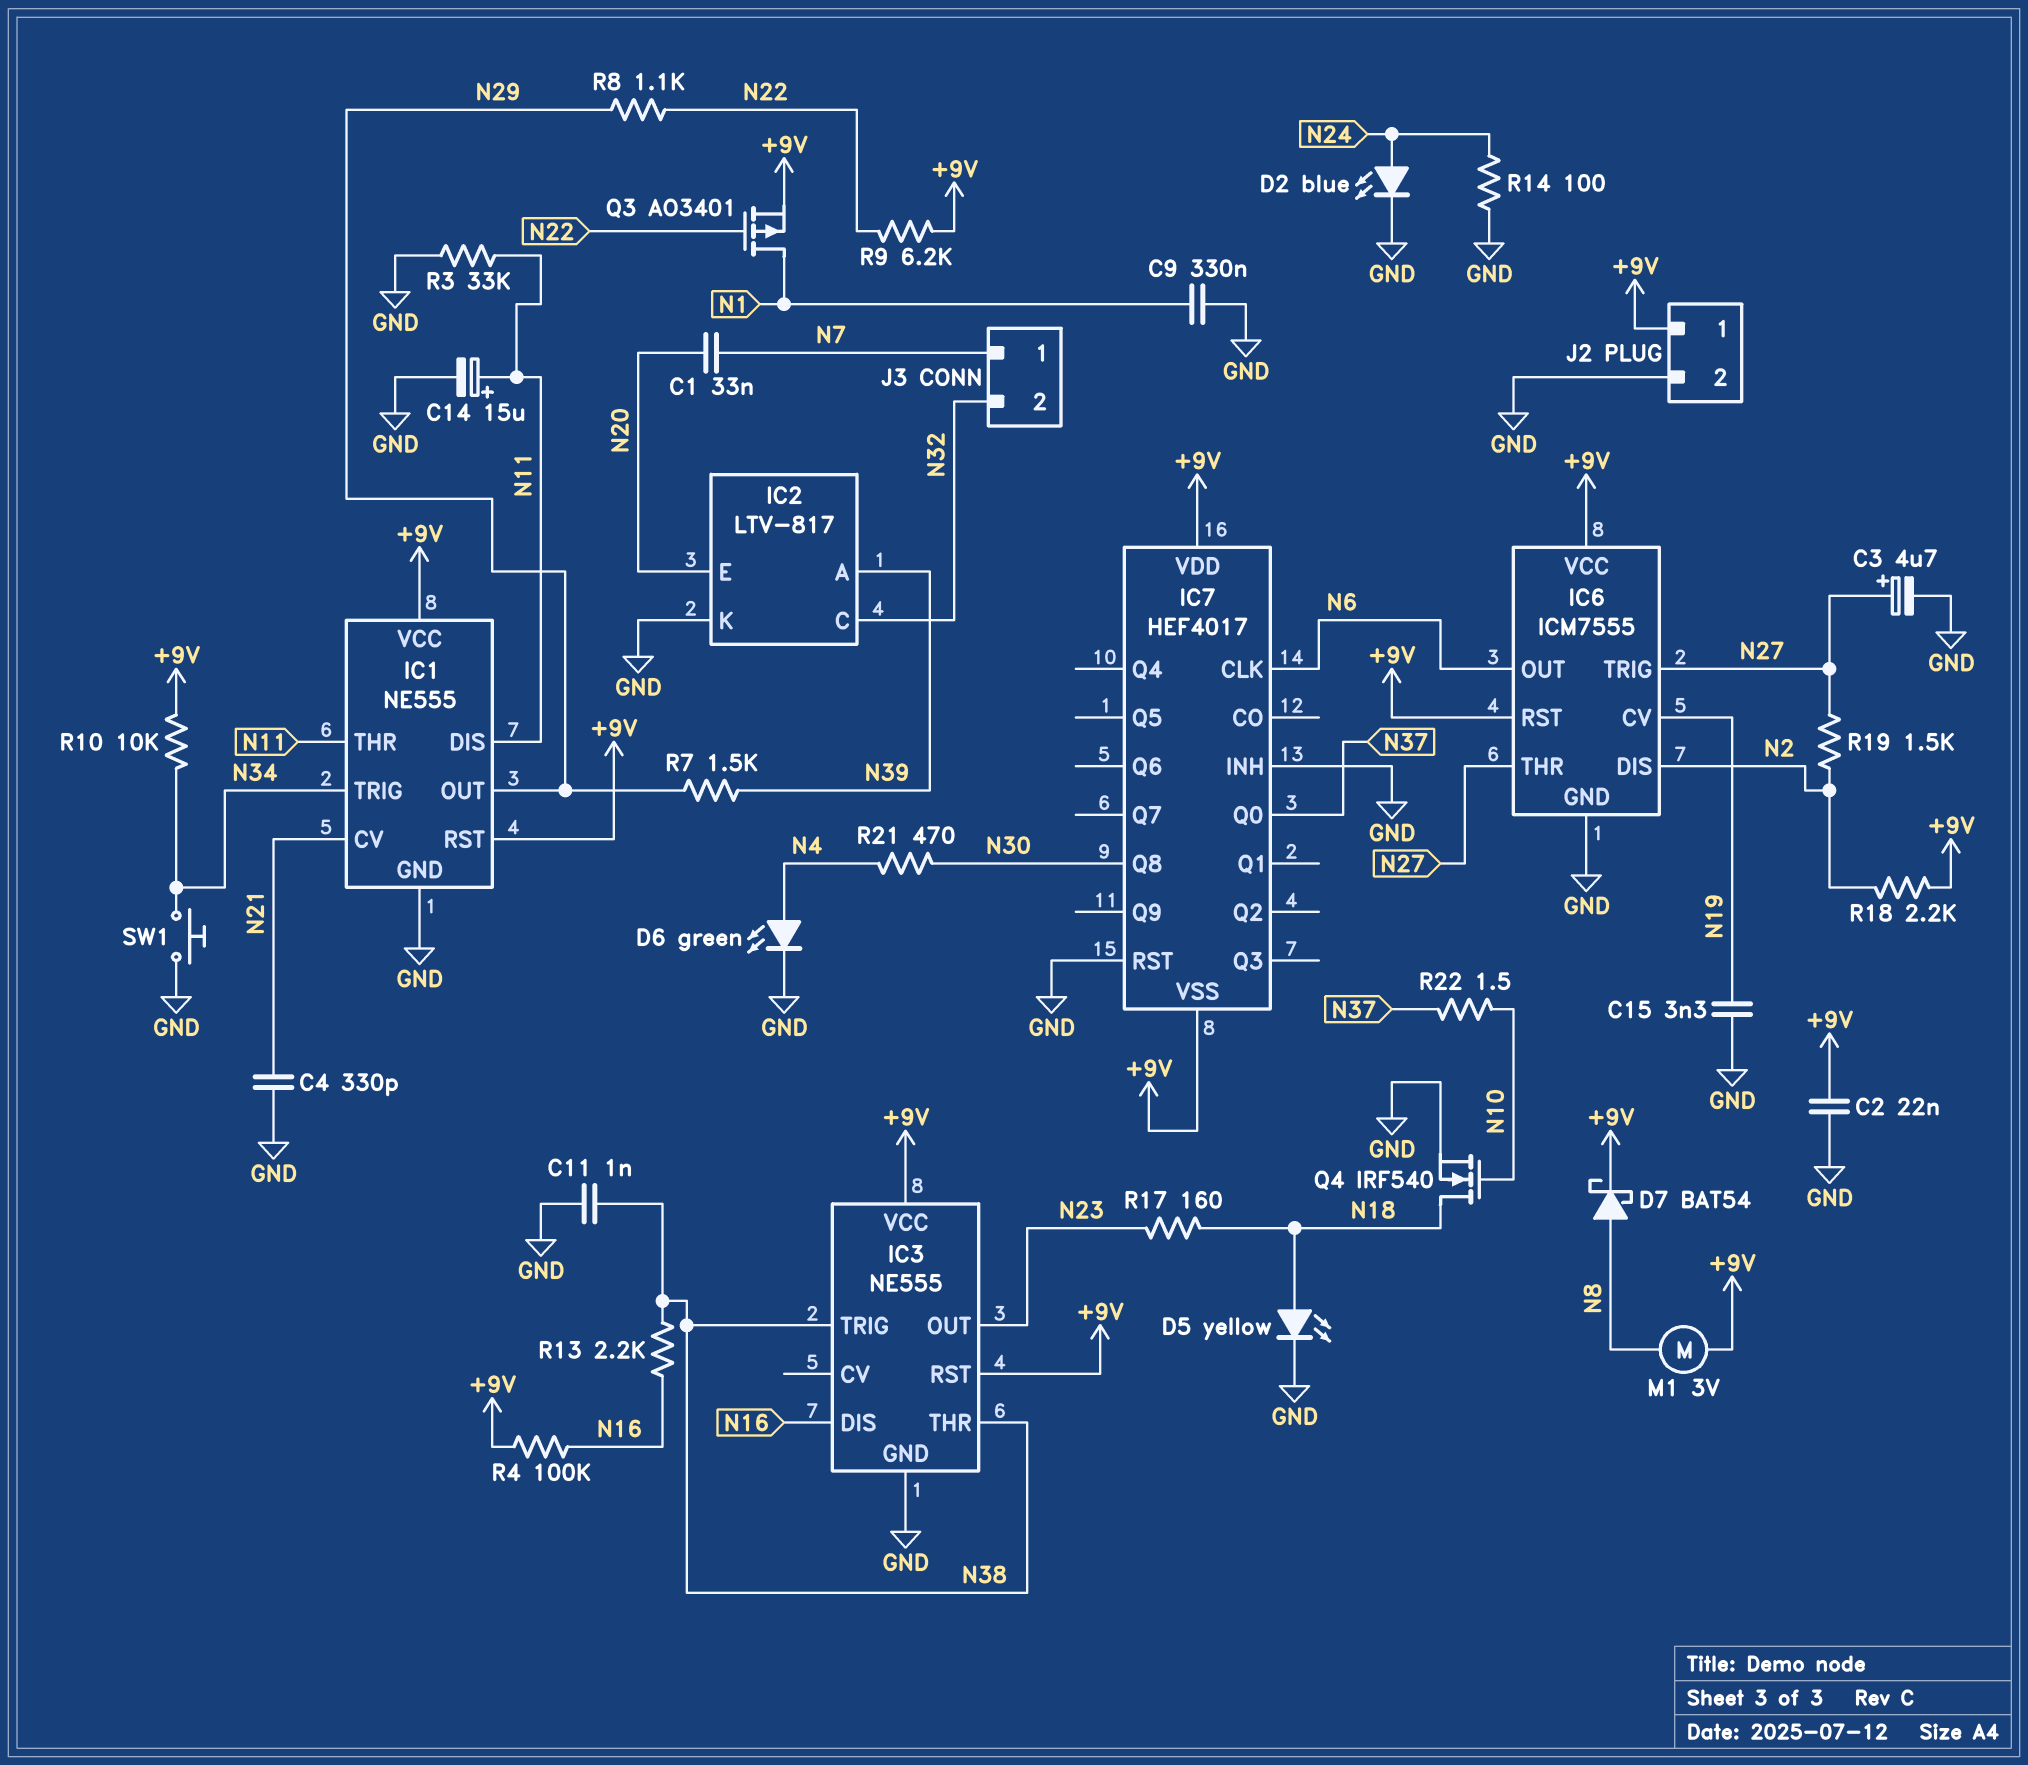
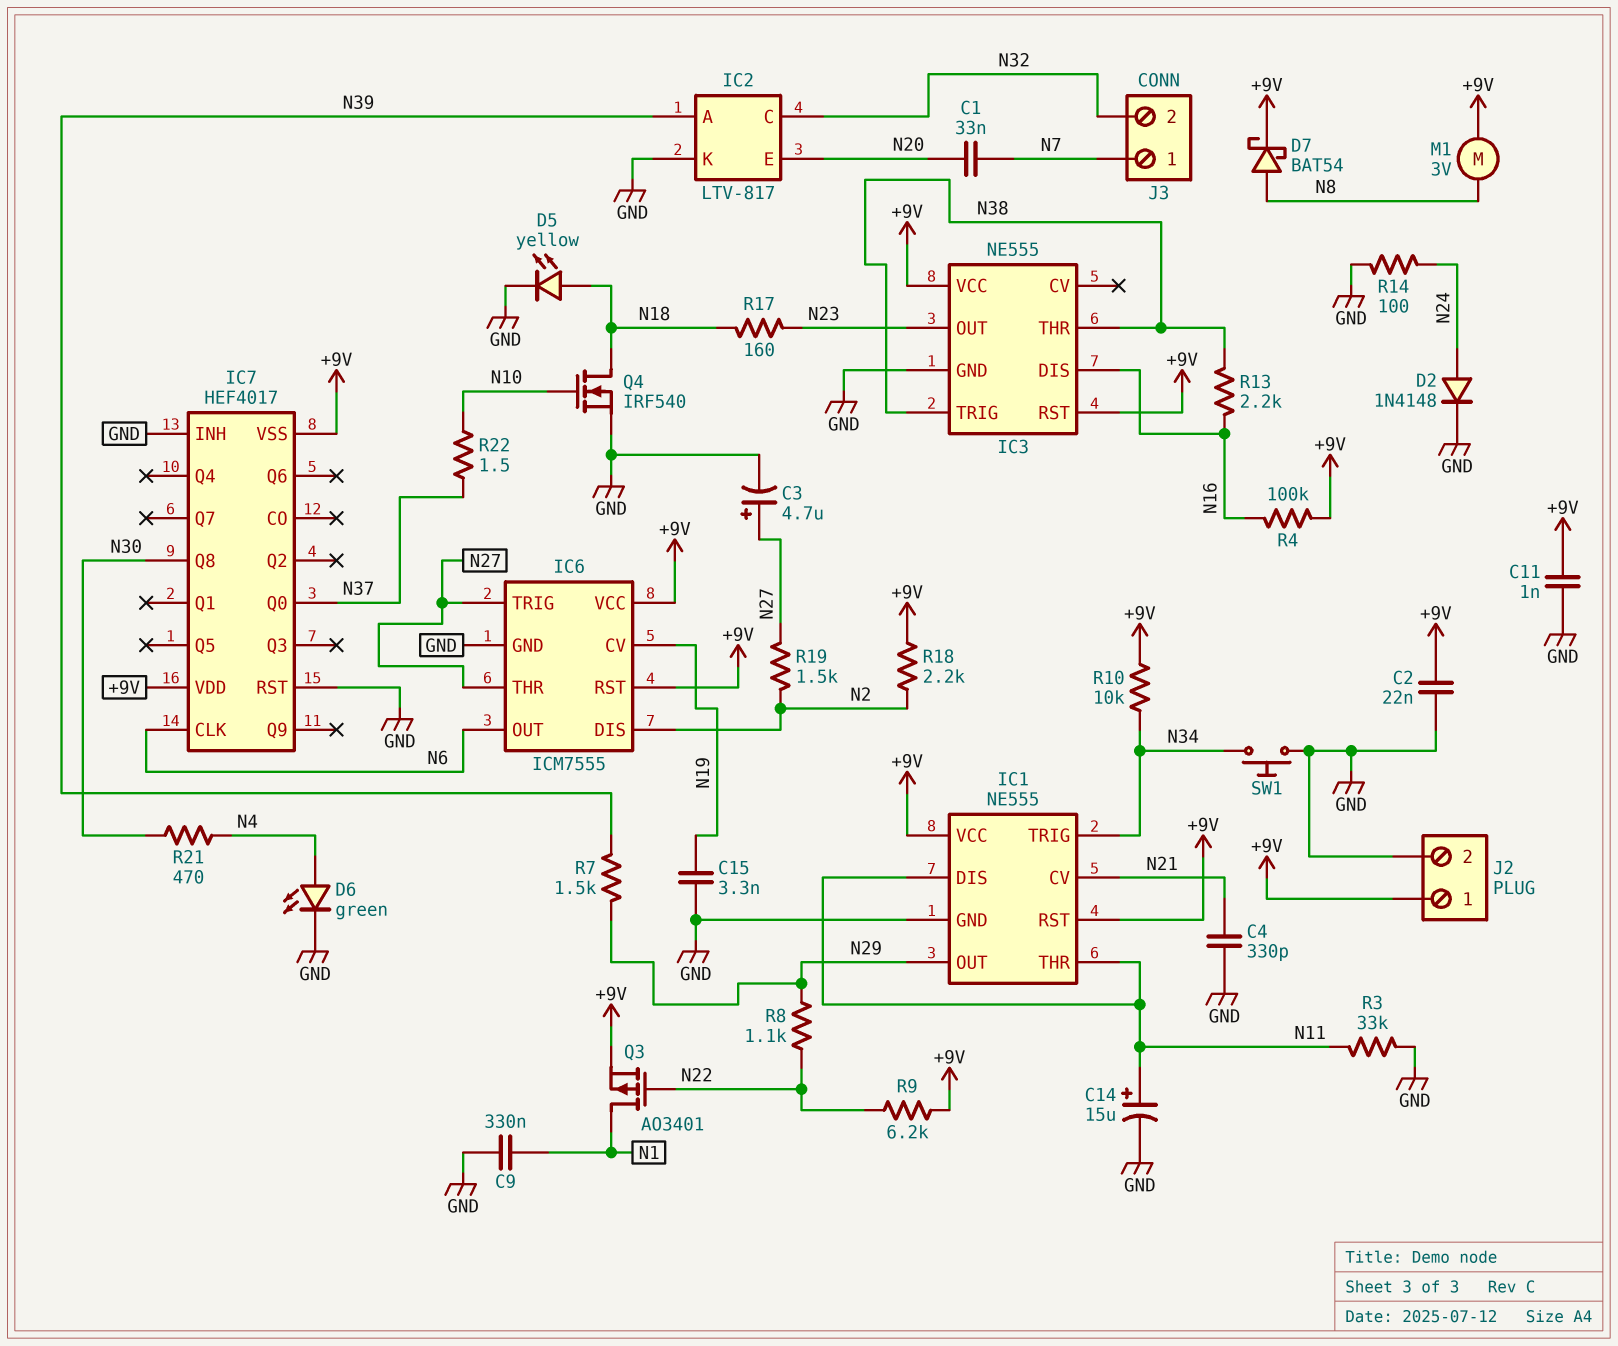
C11: 1nF (GND, N38) -> 1nF (+9V, GND)
D2: LED blue (A N24, K GND) -> diode 1N4148 (A N24, K GND)

